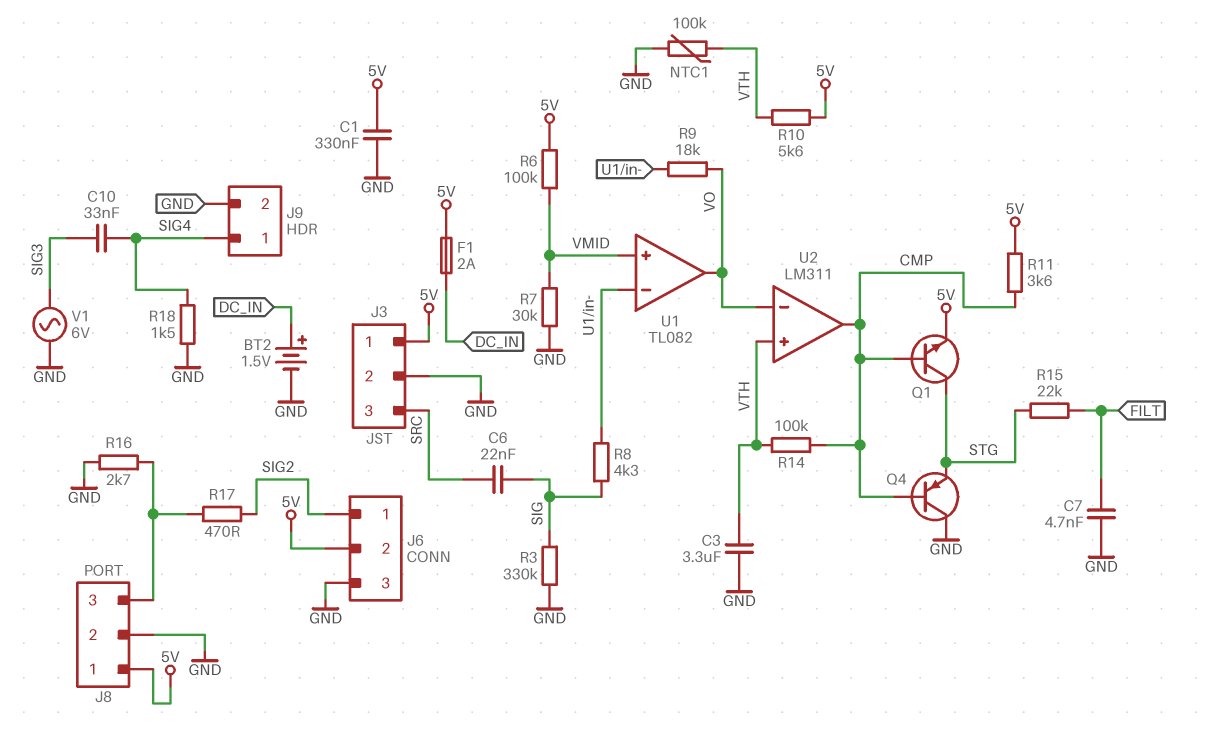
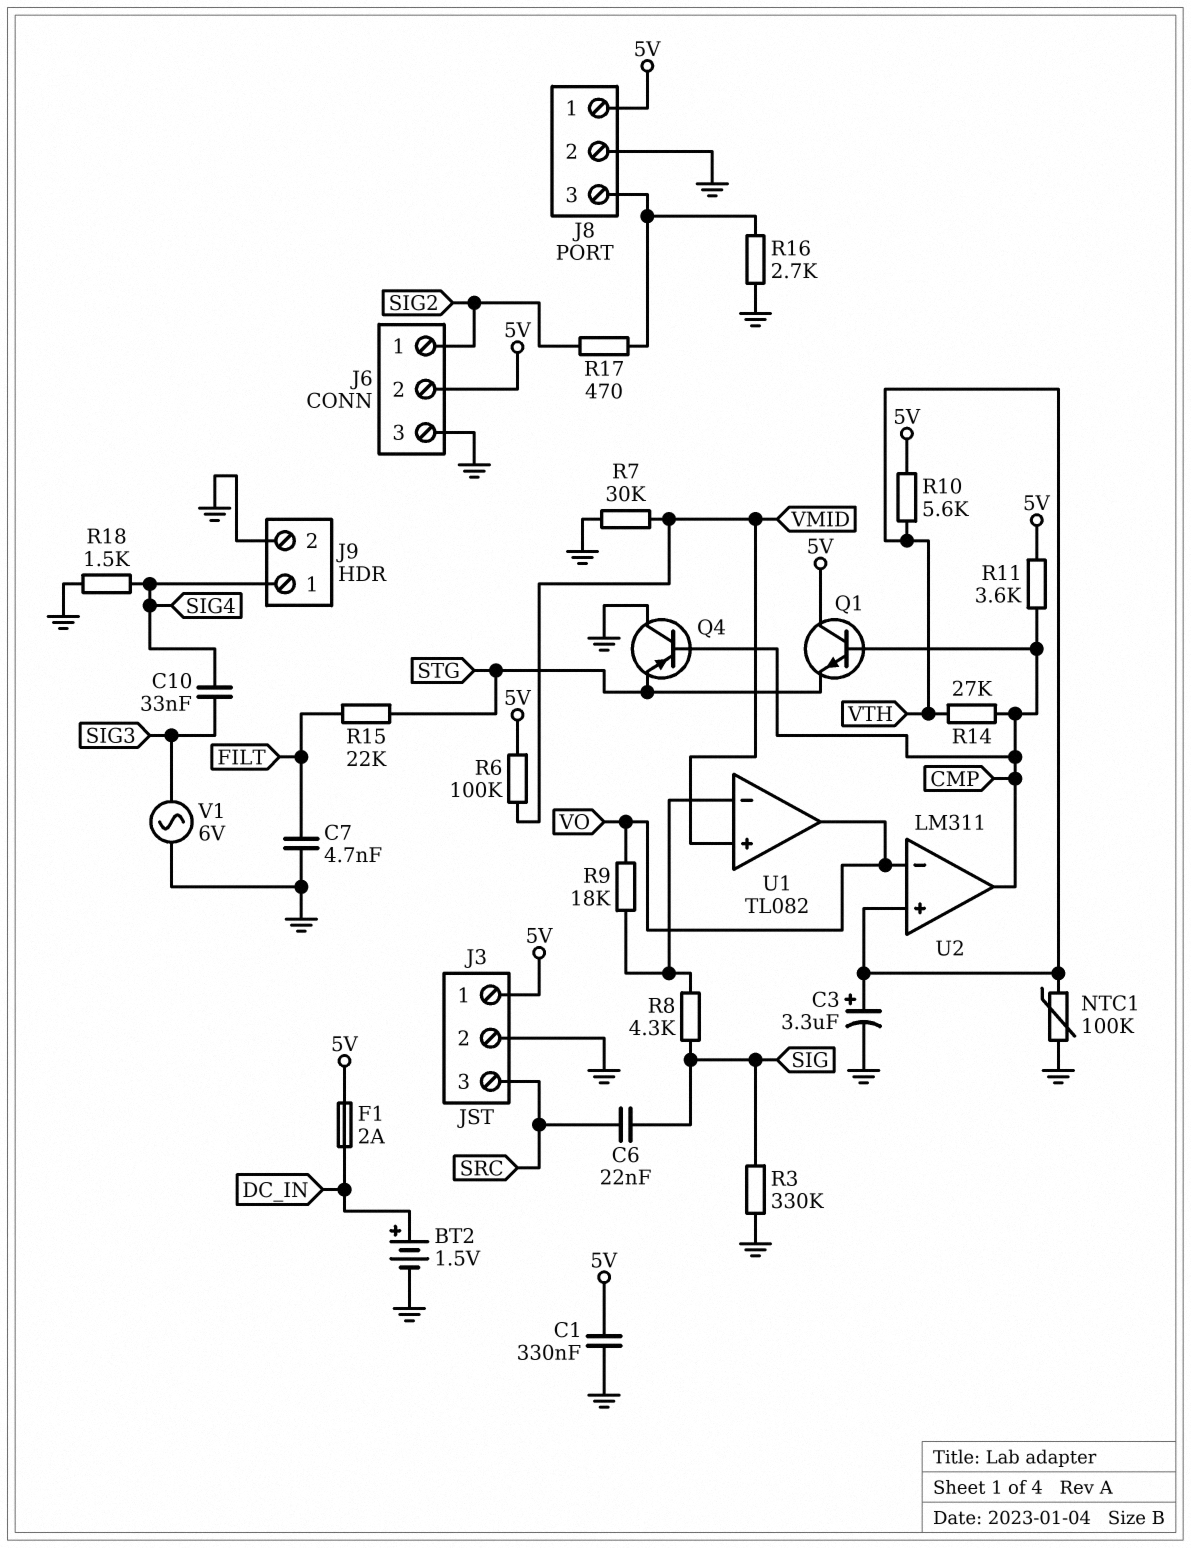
C3: 3.3uF (GND, VTH) -> 3.3uF (plus VTH, minus GND)
Q1: NPN (B CMP, C STG, E 5V) -> NPN (B CMP, C 5V, E STG)
R14: 100k (CMP, VTH) -> 27k (CMP, VTH)

